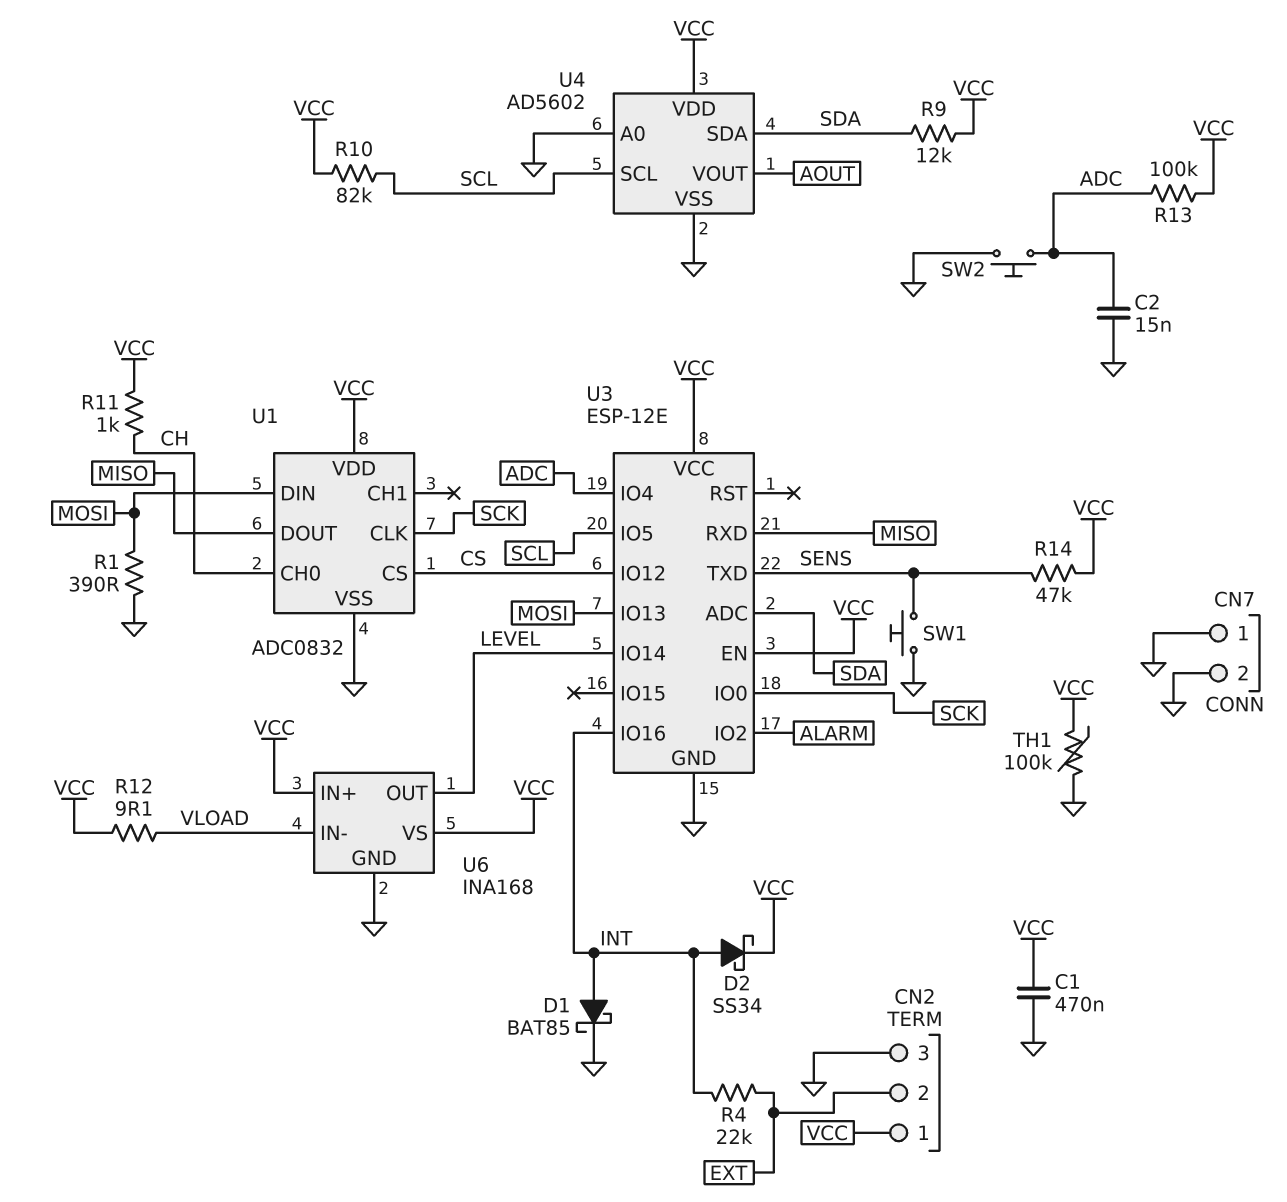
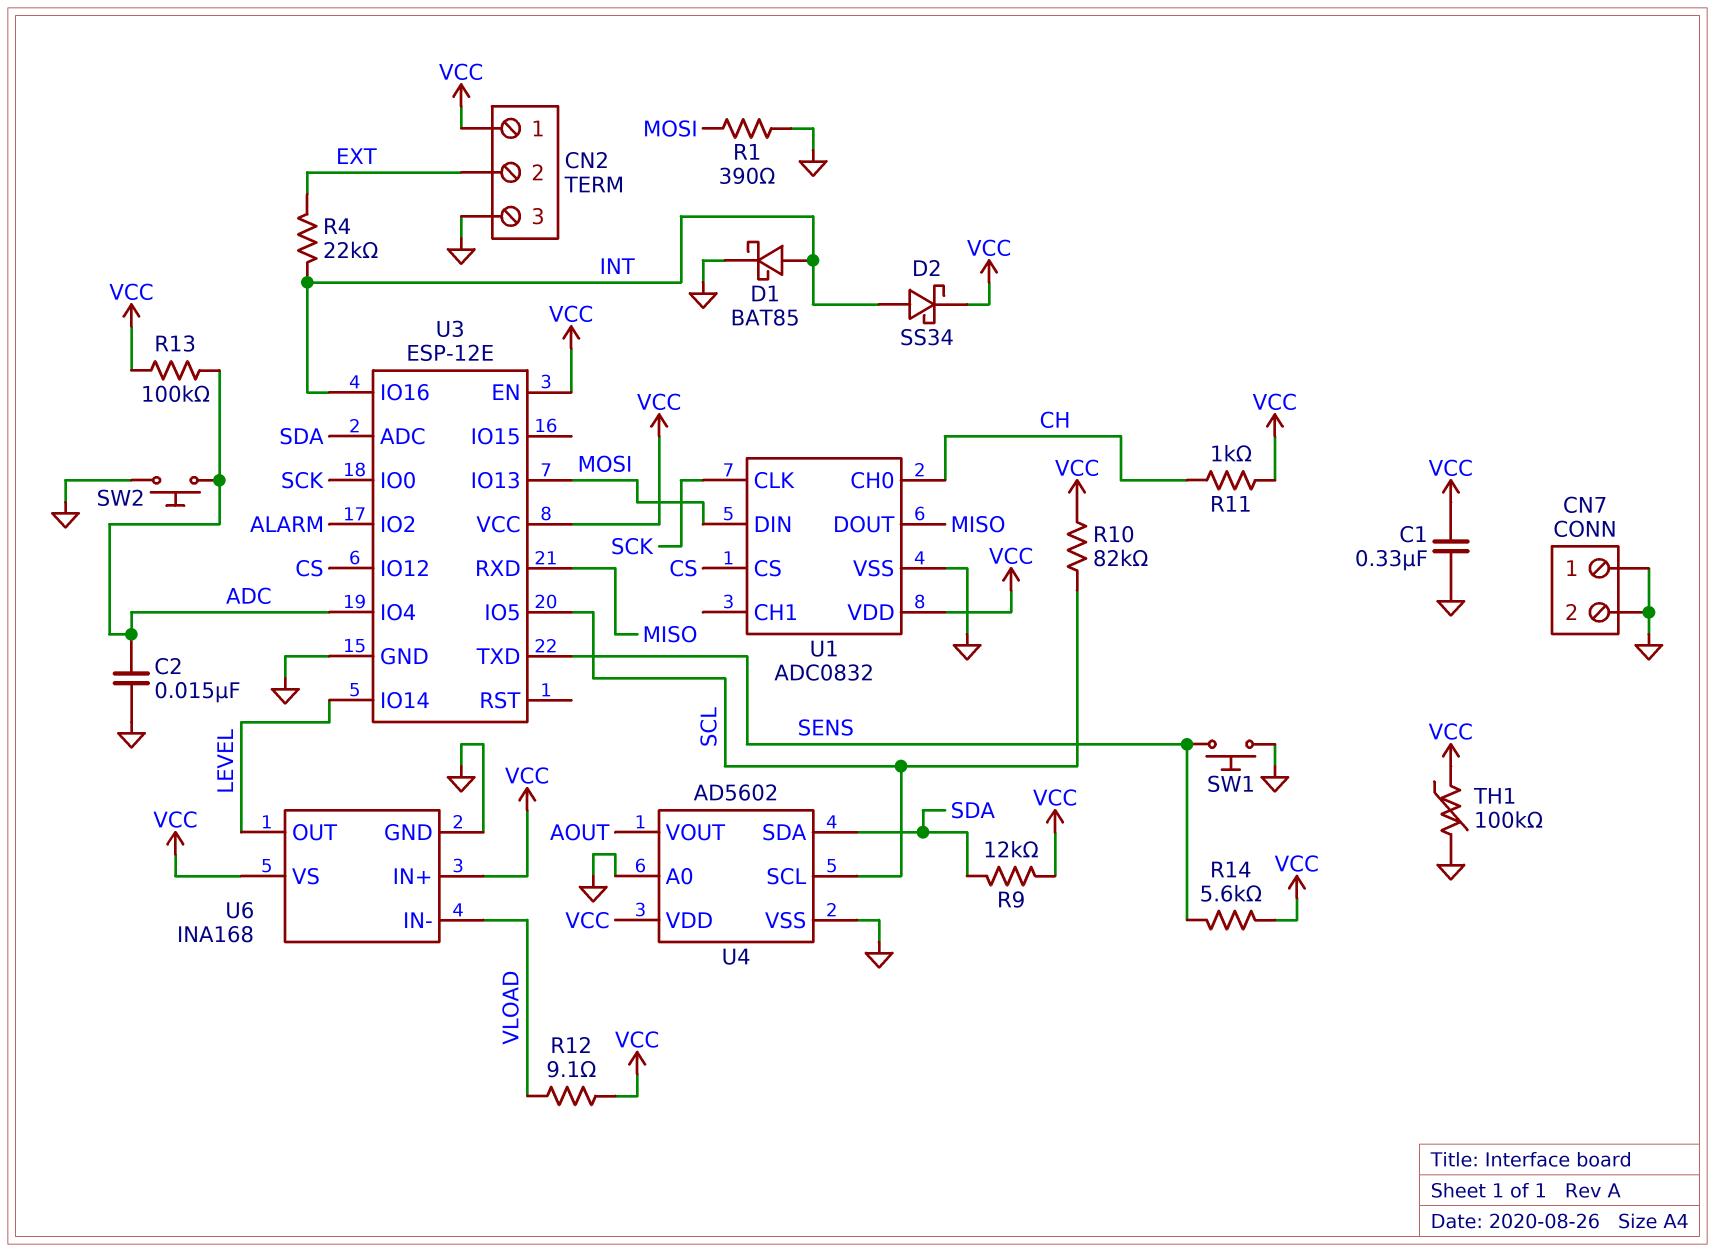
C1: 470nF (GND, VCC) -> 330nF (GND, VCC)
R14: 47k (SENS, VCC) -> 5.6k (SENS, VCC)

